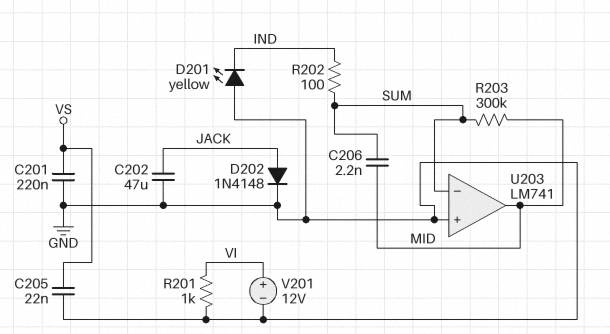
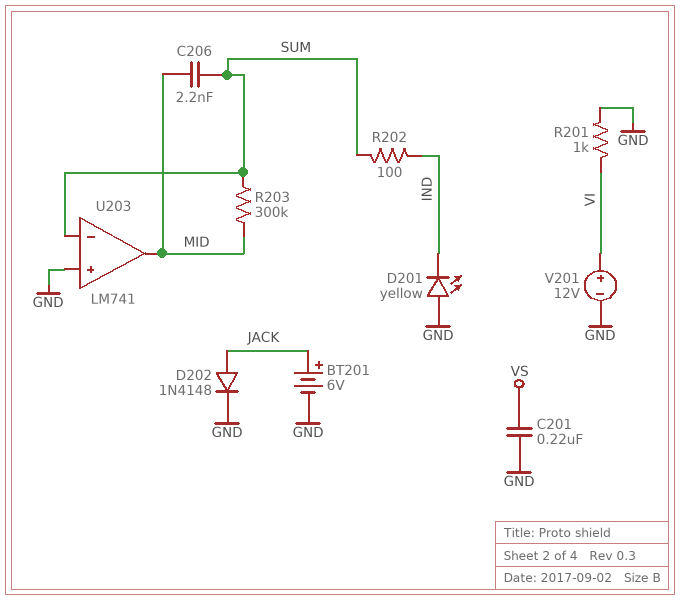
BT201: none -> 6V (plus JACK, minus GND)
C202: 47uF (GND, JACK) -> none
C205: 22nF (GND, VS) -> none

